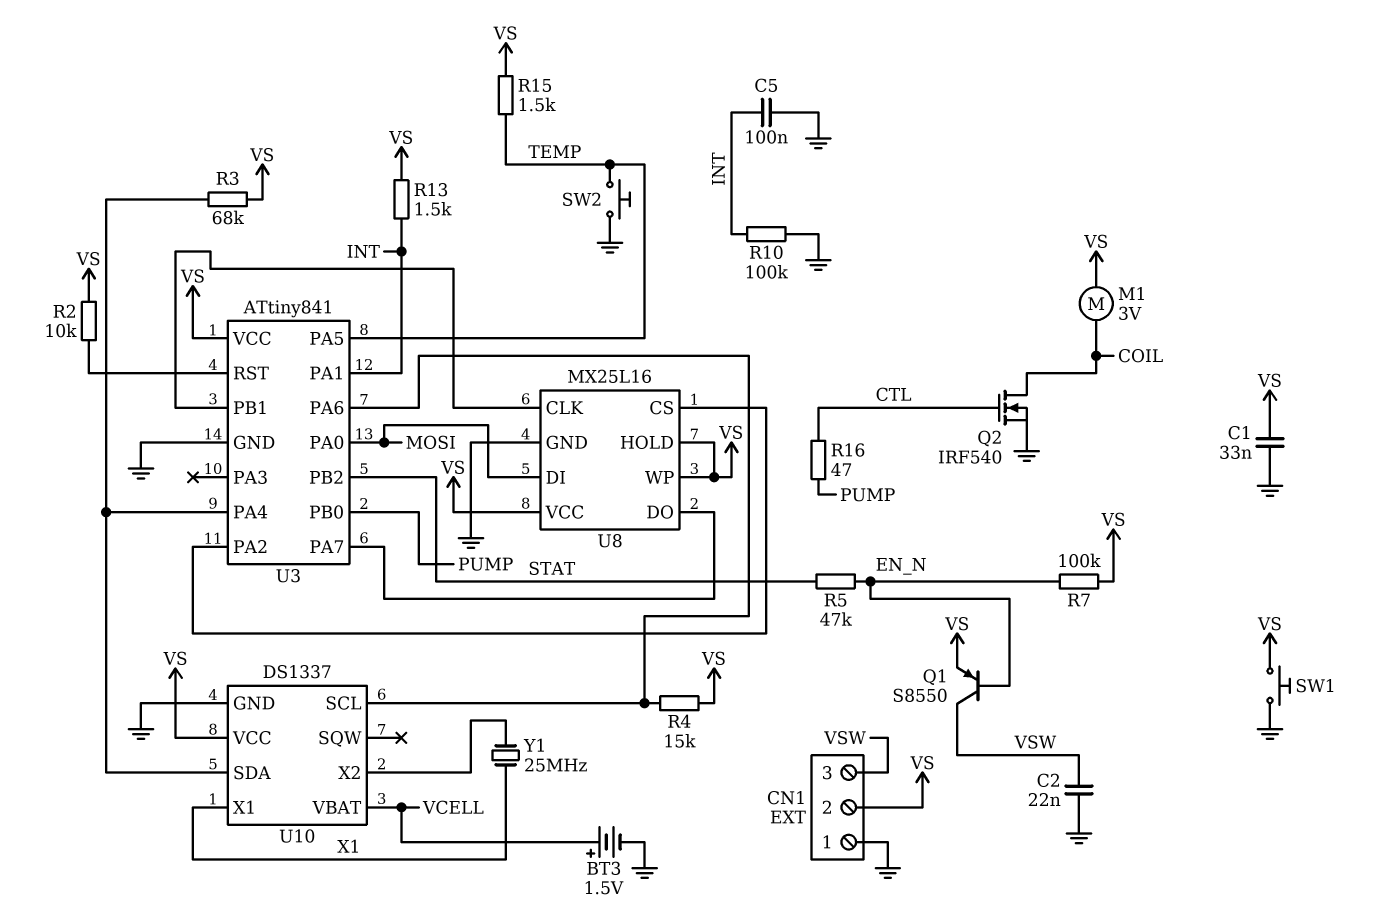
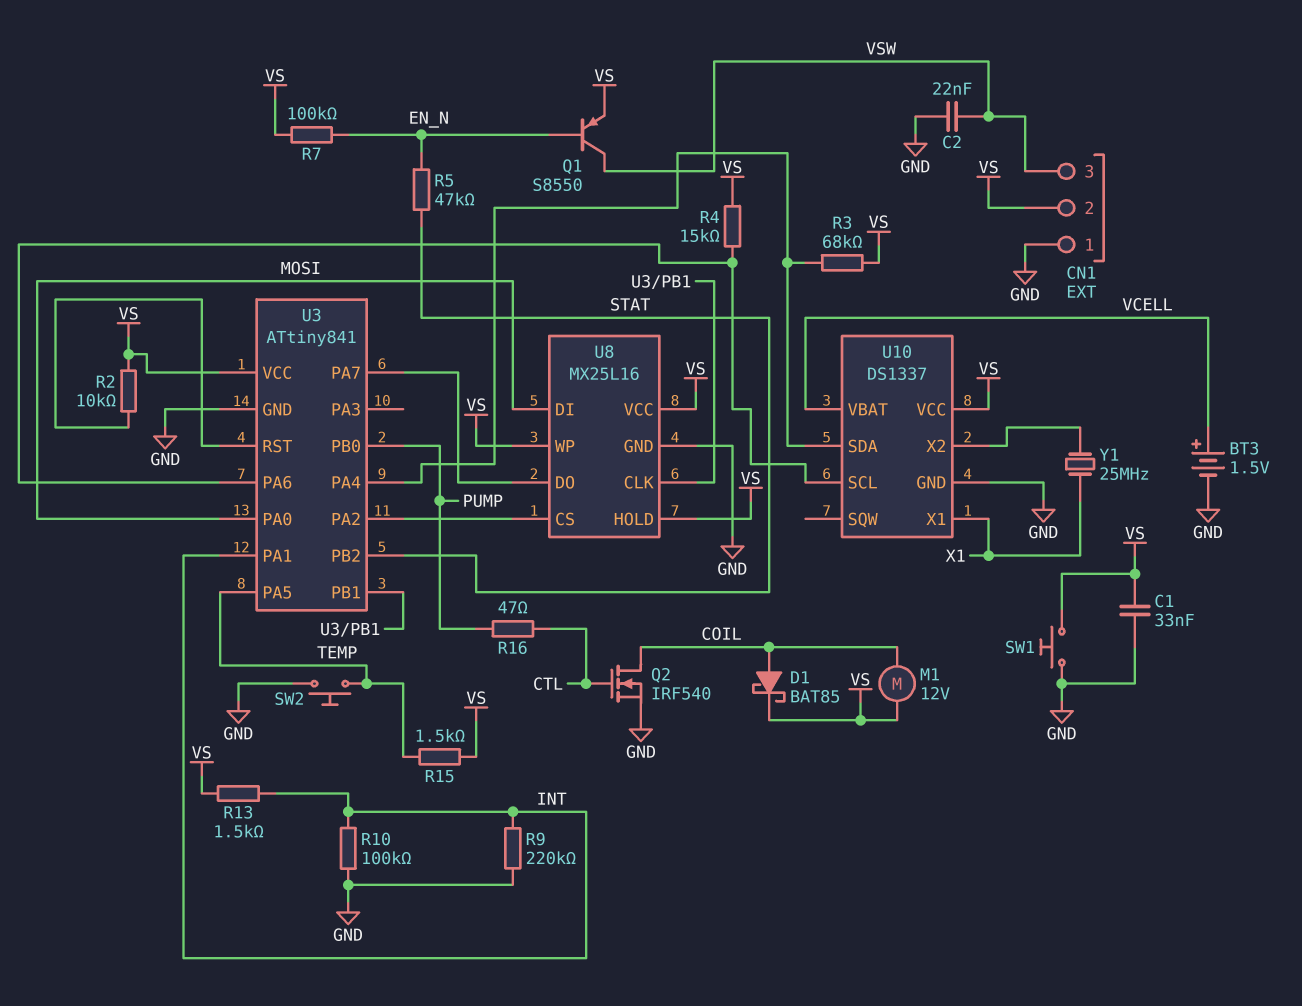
C5: 100nF (GND, INT) -> none
D1: none -> schottky BAT85 (A COIL, K VS)
M1: motor 3V (COIL, VS) -> motor 12V (COIL, VS)
R9: none -> 220k (GND, INT)

